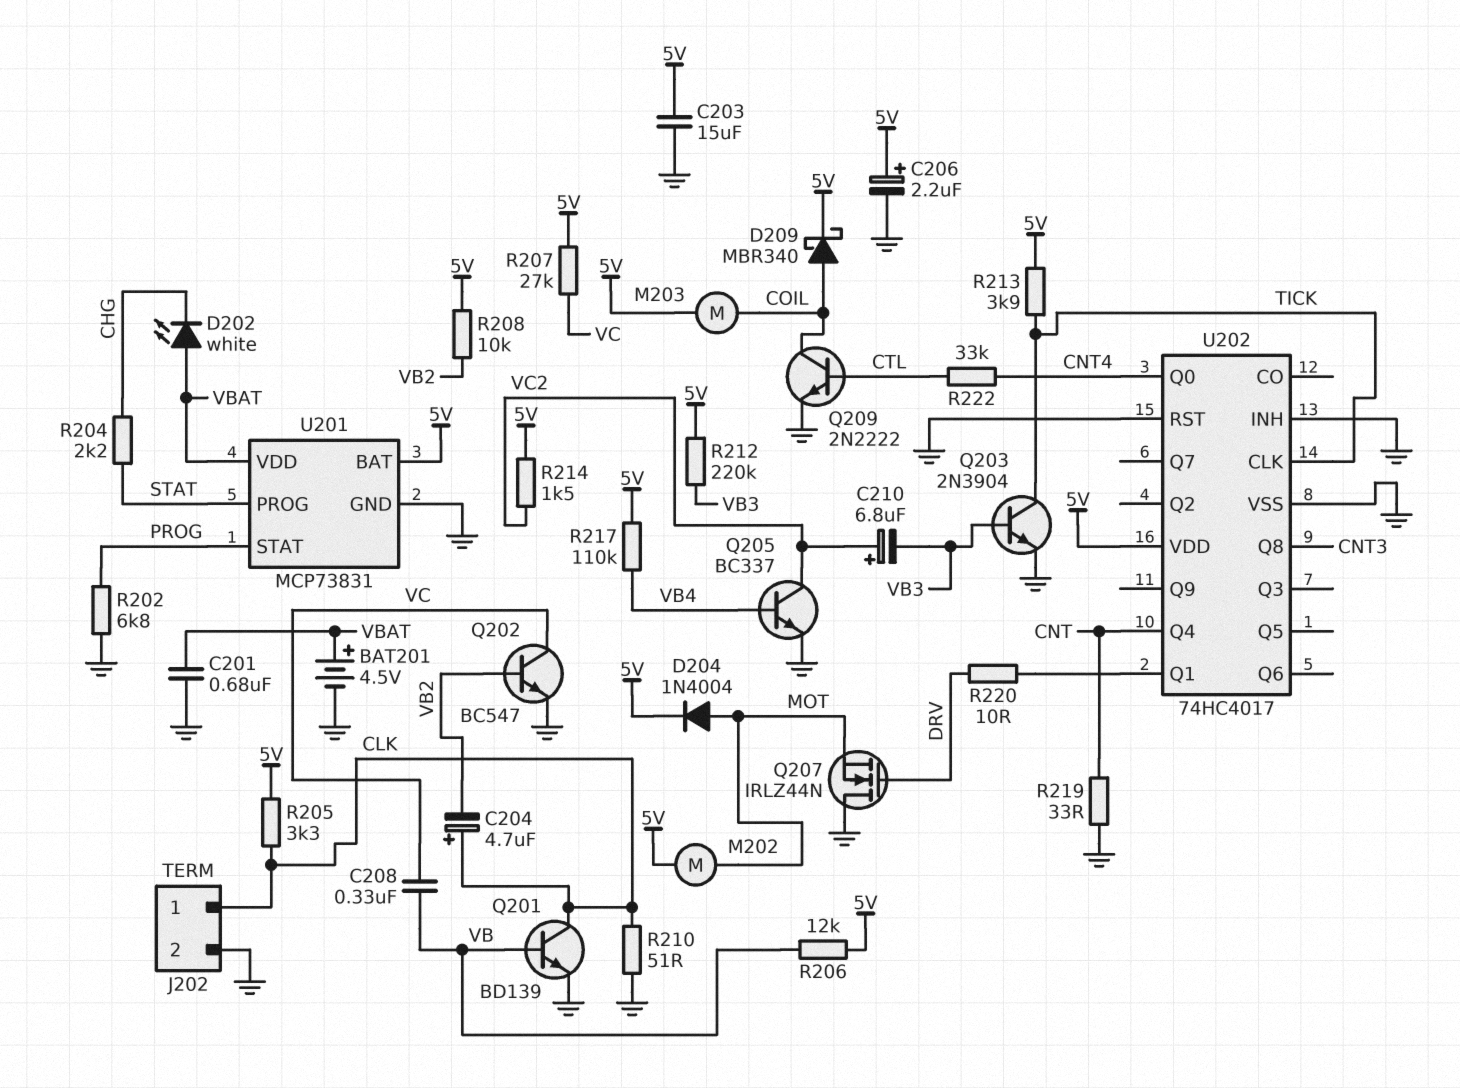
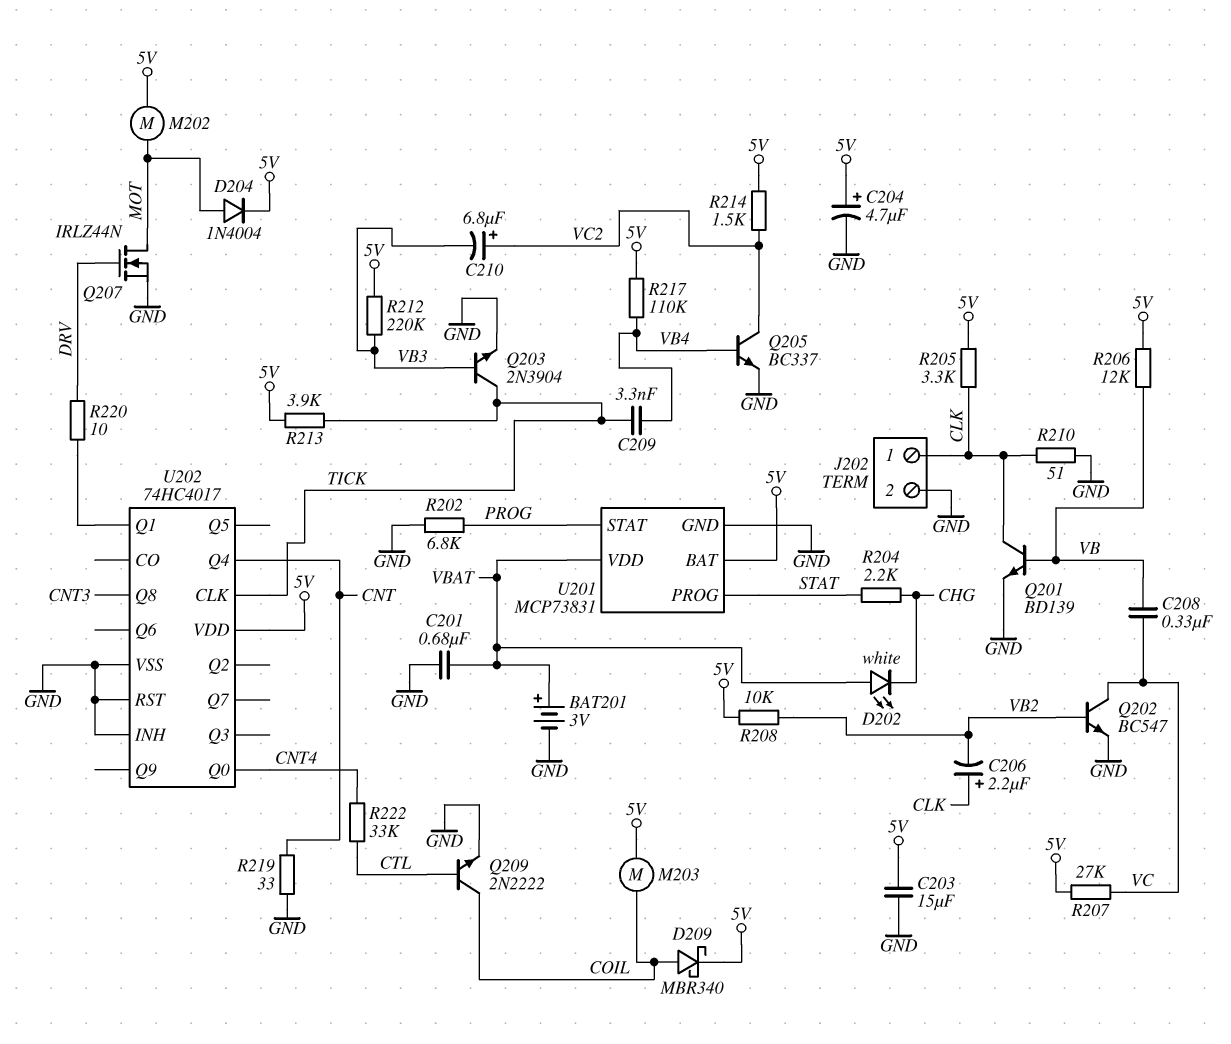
BAT201: 4.5V (plus VBAT, minus GND) -> 3V (plus VBAT, minus GND)
C204: 4.7uF (plus CLK, minus VB2) -> 4.7uF (plus 5V, minus GND)
C206: 2.2uF (plus 5V, minus GND) -> 2.2uF (plus CLK, minus VB2)
C209: none -> 3.3nF (TICK, VB4)
Q207: NMOS IRLZ44N (G DRV, D GND, S MOT) -> NMOS IRLZ44N (G DRV, D MOT, S GND)

